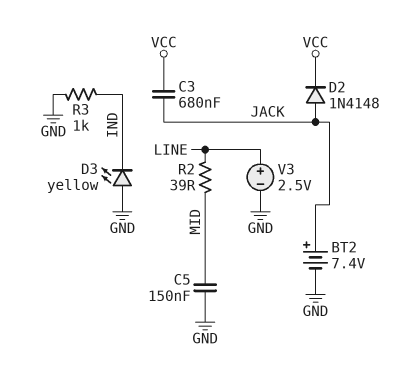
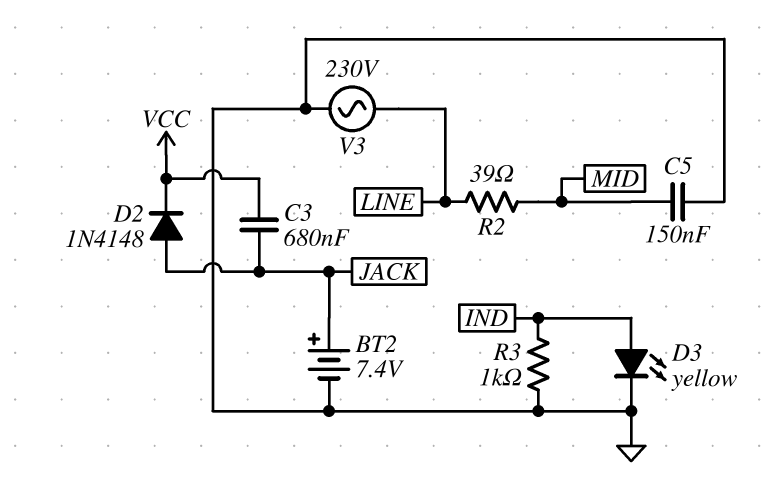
D3: LED yellow (A GND, K IND) -> LED yellow (A IND, K GND)
V3: 2.5V (plus LINE, minus GND) -> AC 230V (GND, LINE)

